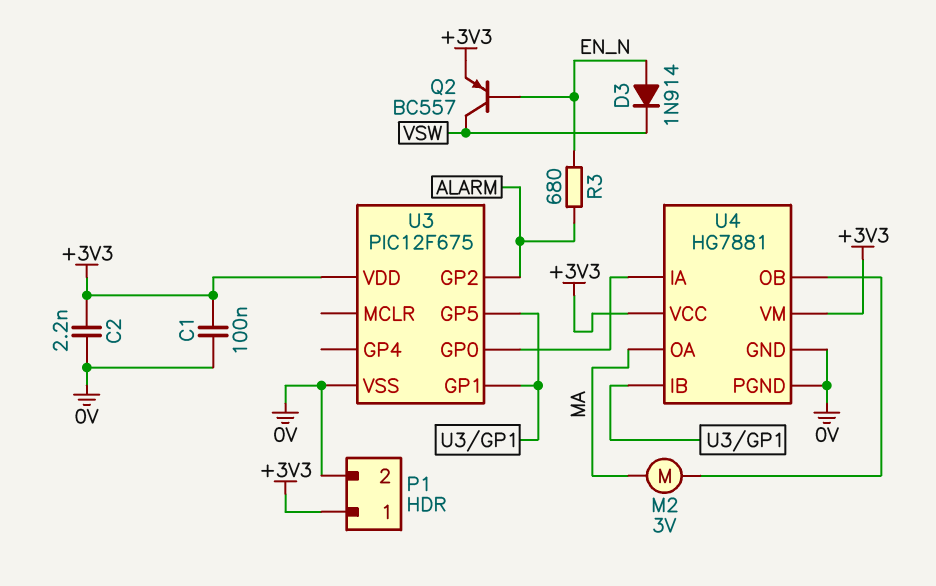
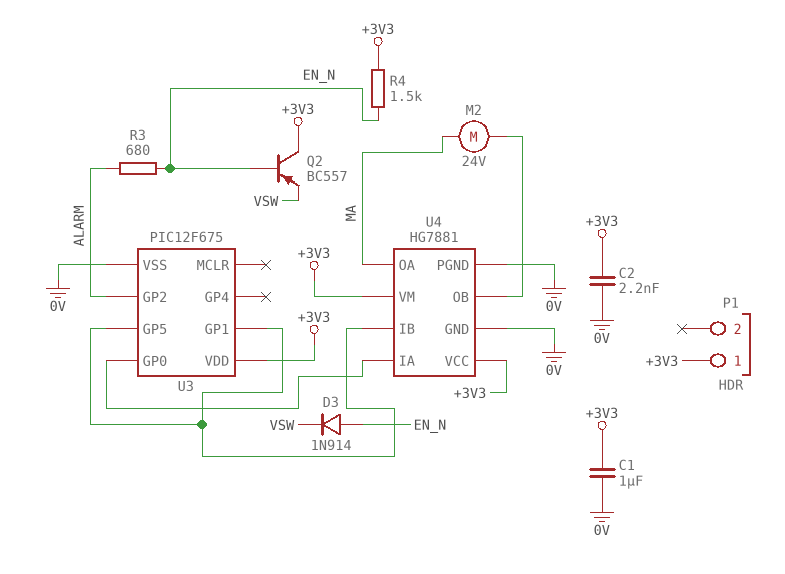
C1: 100nF (+3V3, 0V) -> 1uF (+3V3, 0V)
M2: motor 3V (MA, U4/OB) -> motor 24V (MA, U4/OB)
P1 pin 2: 0V -> none
Q2: PNP BC557 (B EN_N, C VSW, E +3V3) -> PNP BC557 (B EN_N, C +3V3, E VSW)
R4: none -> 1.5k (+3V3, EN_N)

